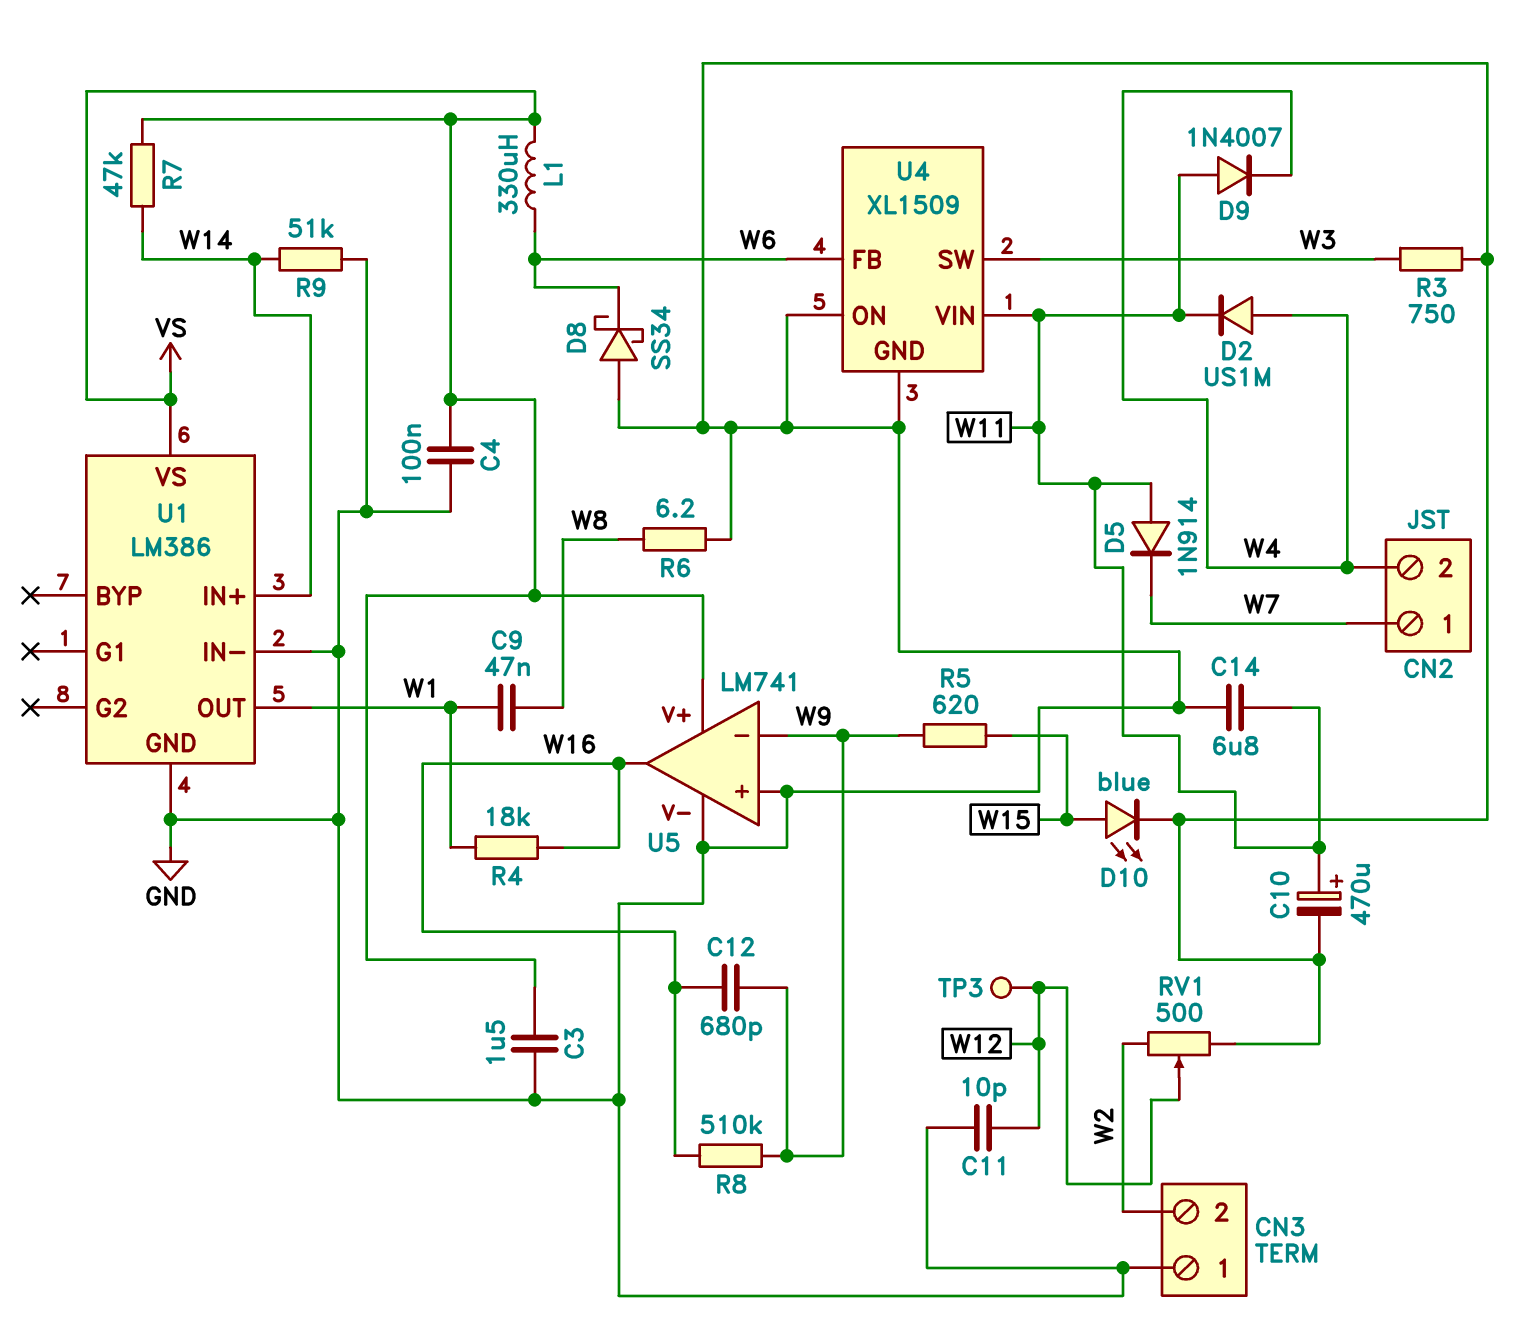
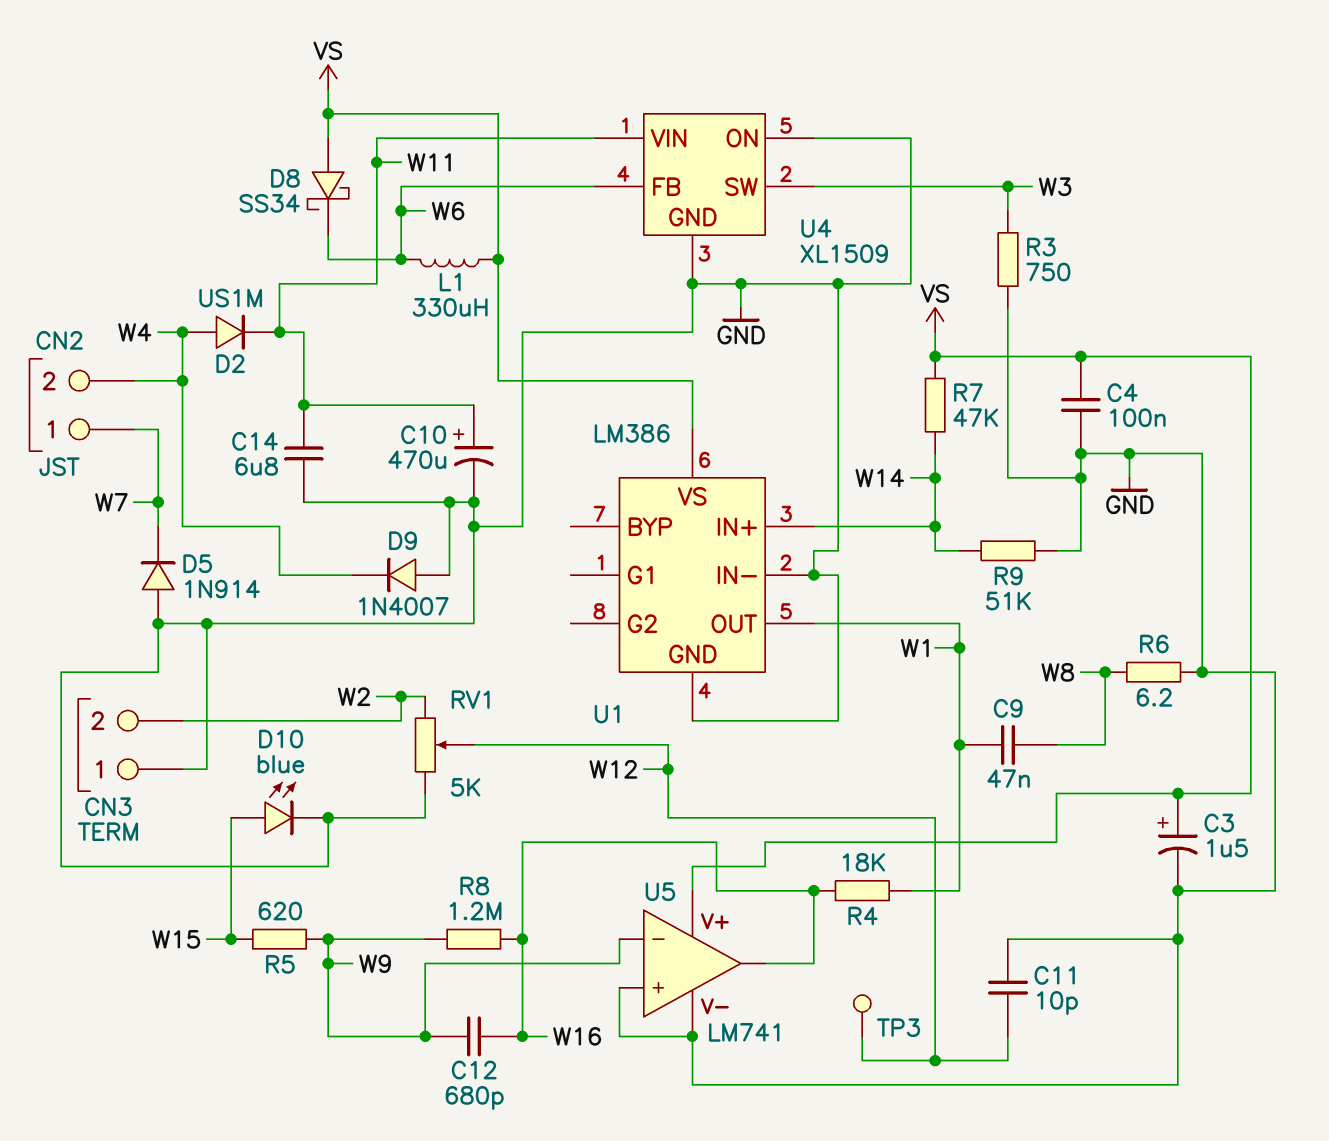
C3: 1.5uF (GND, VS) -> 1.5uF (plus VS, minus GND)
D5: diode 1N914 (A W11, K W7) -> diode 1N914 (A GND, K W7)
D8: schottky SS34 (A GND, K W6) -> schottky SS34 (A VS, K W6)
D9: diode 1N4007 (A W11, K W4) -> diode 1N4007 (A GND, K W4)
R8: 510k (W9, W16) -> 1.2M (W9, W16)
RV1: 500 (GND, W2, wiper W12) -> 5k (GND, W2, wiper W12)

